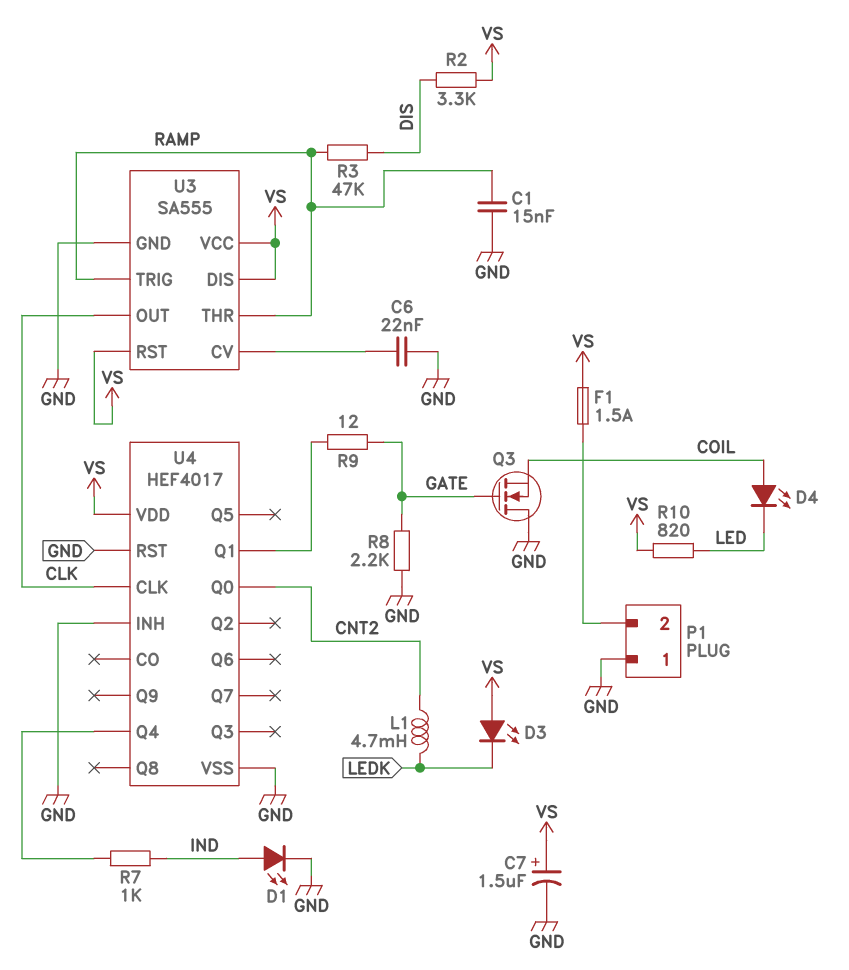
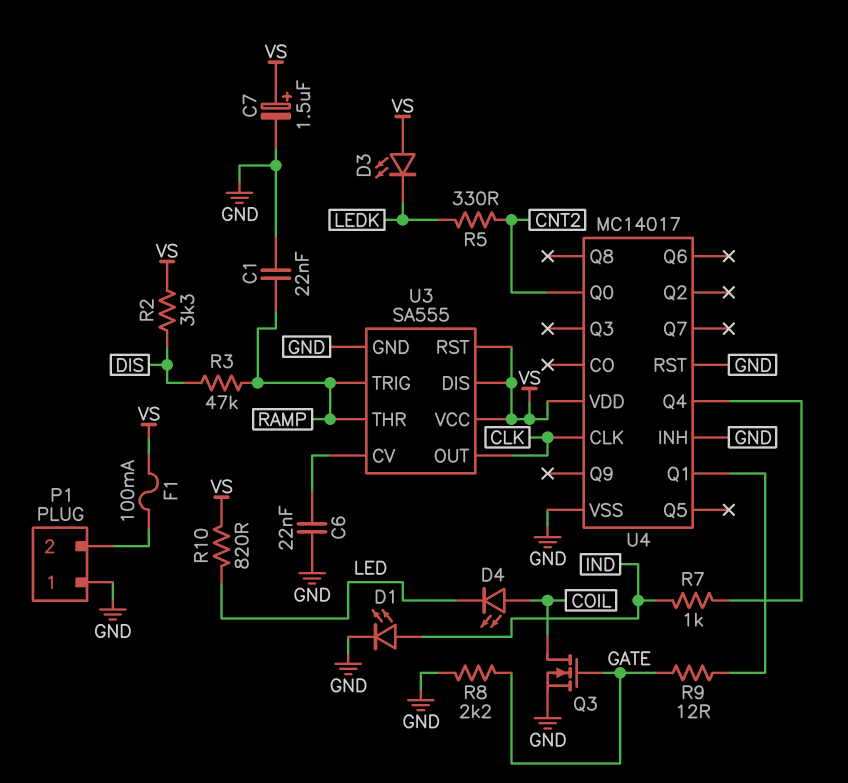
C1: 15nF (GND, RAMP) -> 22nF (GND, RAMP)
F1: 1.5A (P1/2, VS) -> 100mA (P1/2, VS)
L1: 4.7mH (CNT2, LEDK) -> none
Q3: NMOS (G GATE, D GND, S COIL) -> NMOS (G GATE, D COIL, S GND)
R5: none -> 330 (CNT2, LEDK)
U4: HEF4017 -> MC14017

